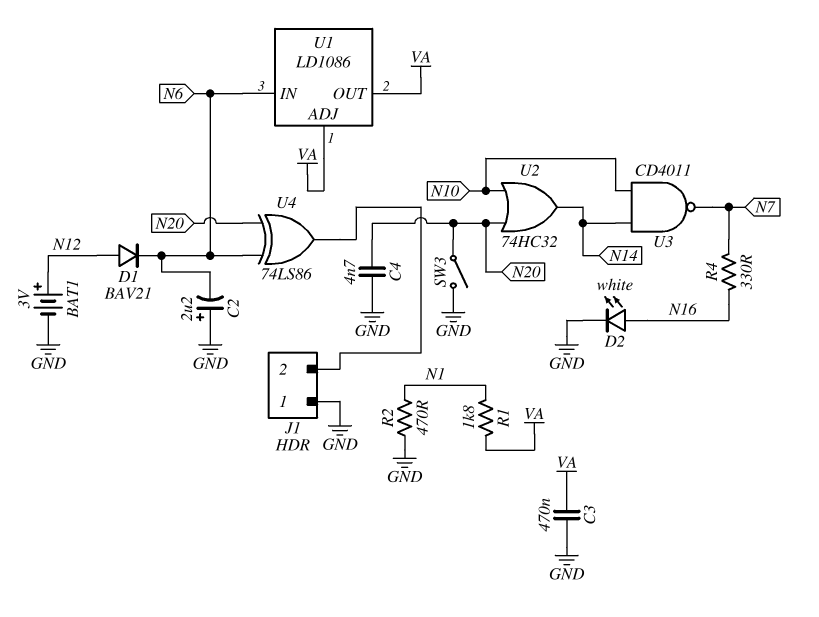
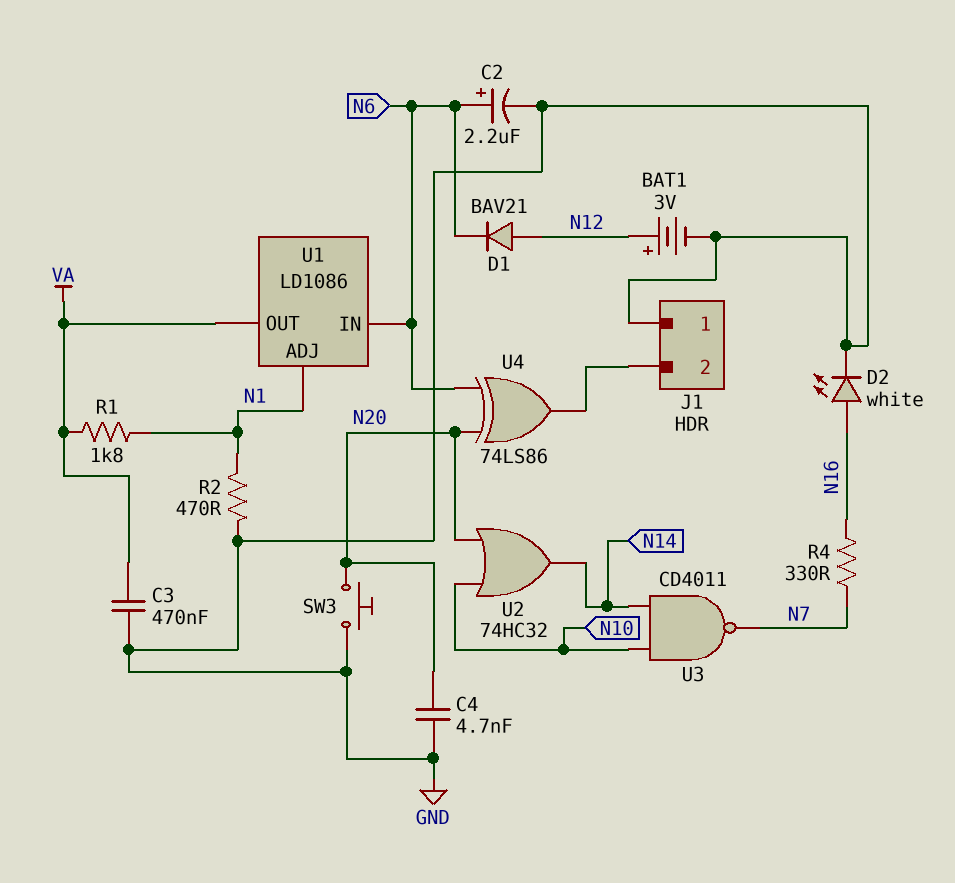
C2: 2.2uF (plus GND, minus N6) -> 2.2uF (plus N6, minus GND)
SW3: switch (GND, N20) -> button (GND, N20)
U1 pin ADJ: VA -> N1

